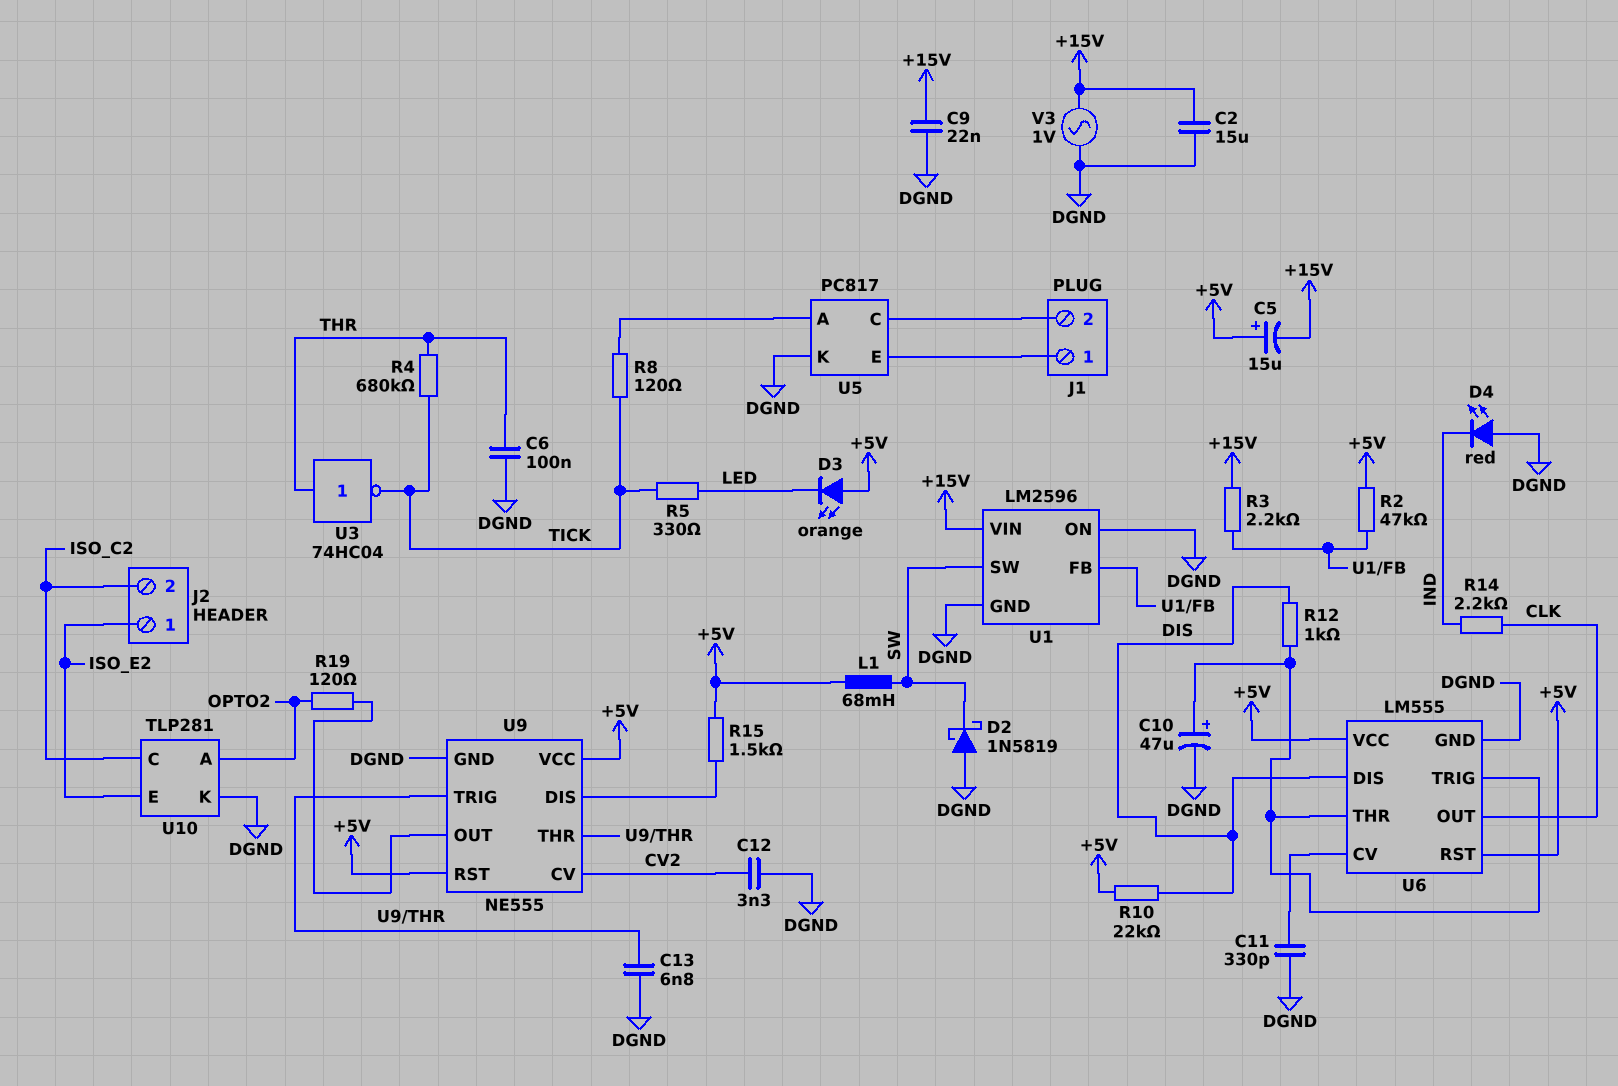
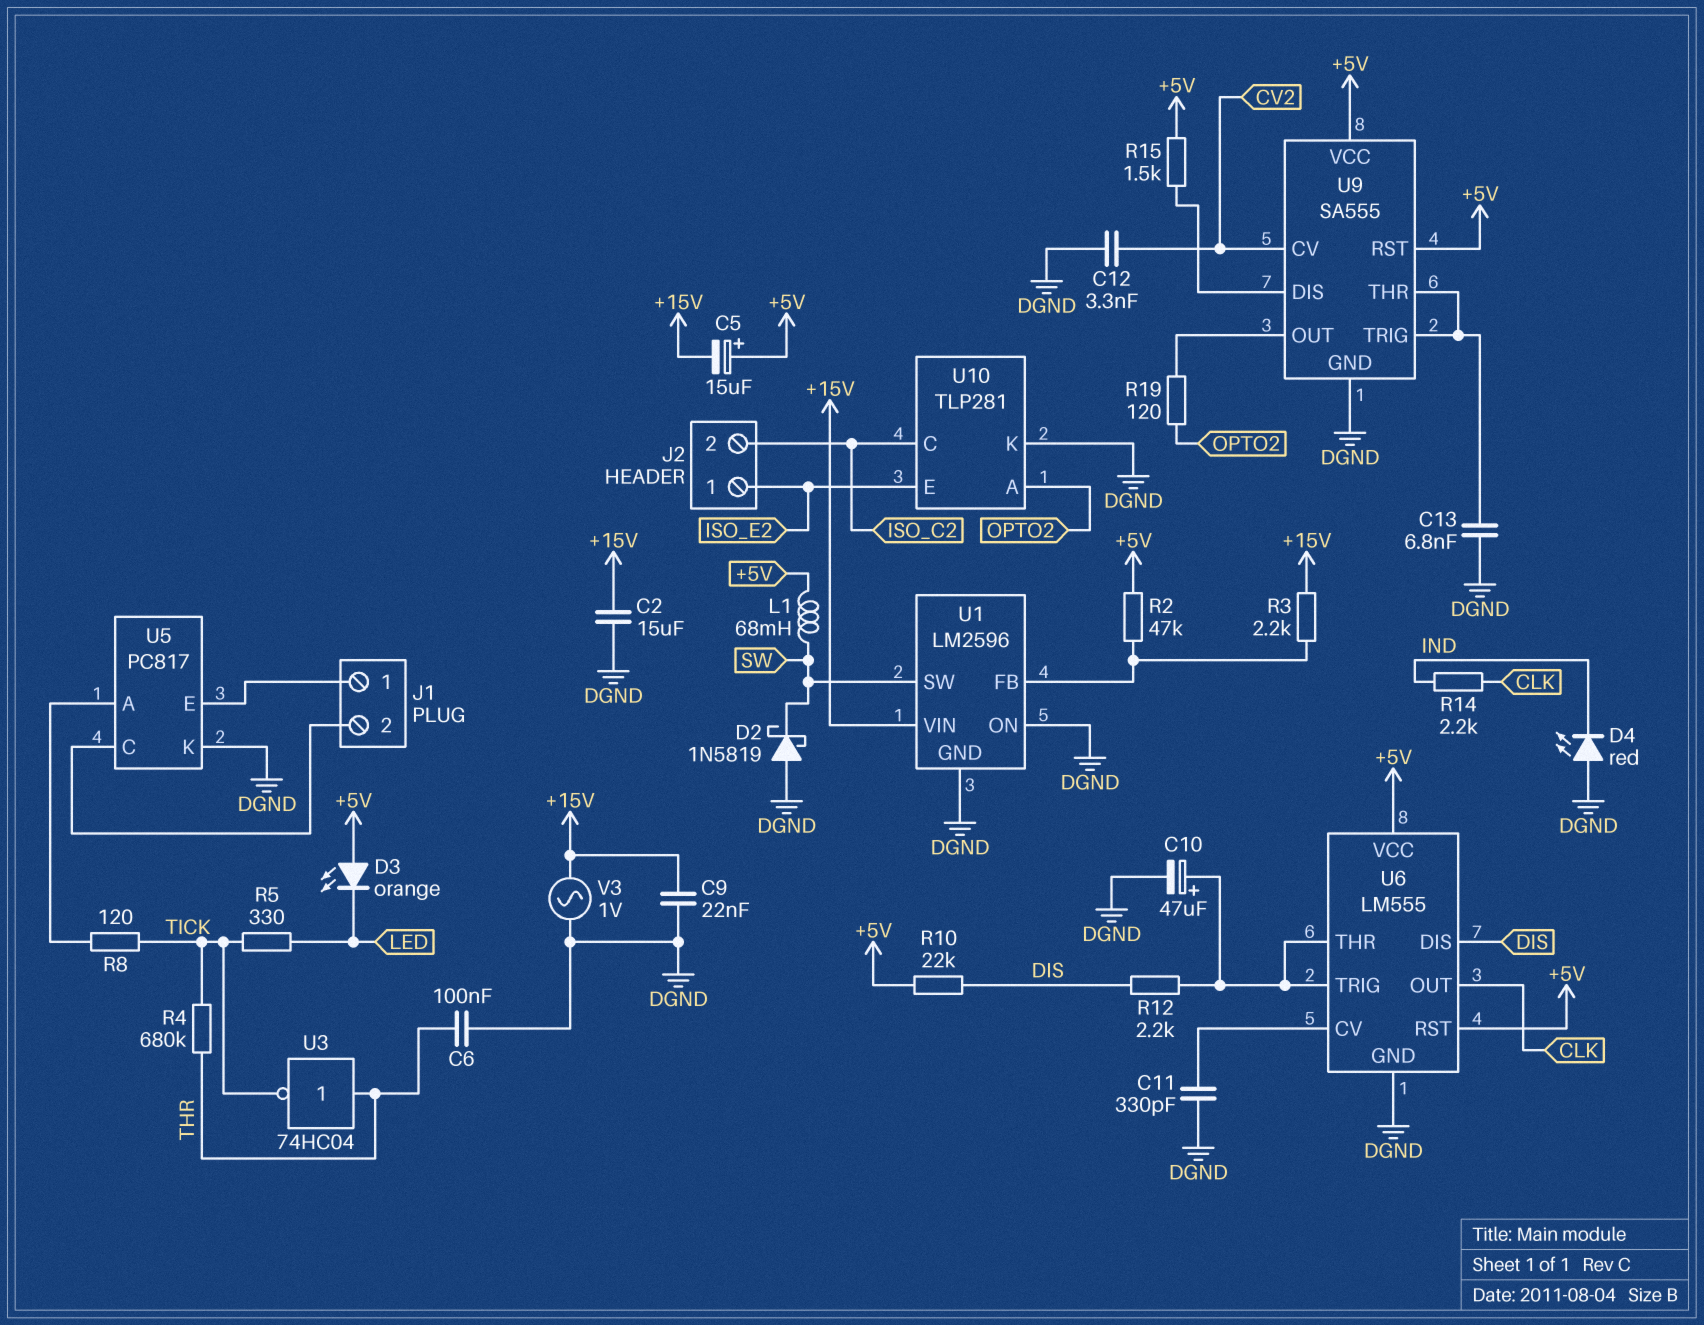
R12: 1k (DIS, U6/THR) -> 2.2k (DIS, U6/THR)
U9: NE555 -> SA555

